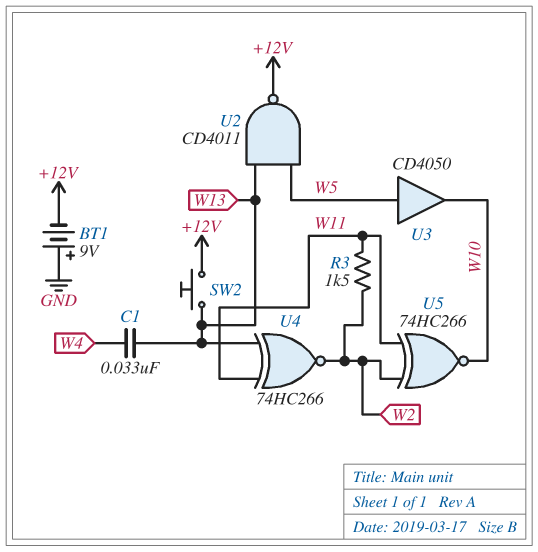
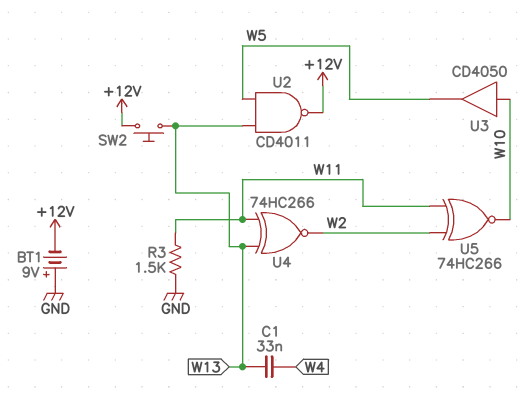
R3: 1.5k (W2, W11) -> 1.5k (GND, W11)
U3: buffer CD4050 (in W5, out W10) -> buffer CD4050 (in W10, out W5)

